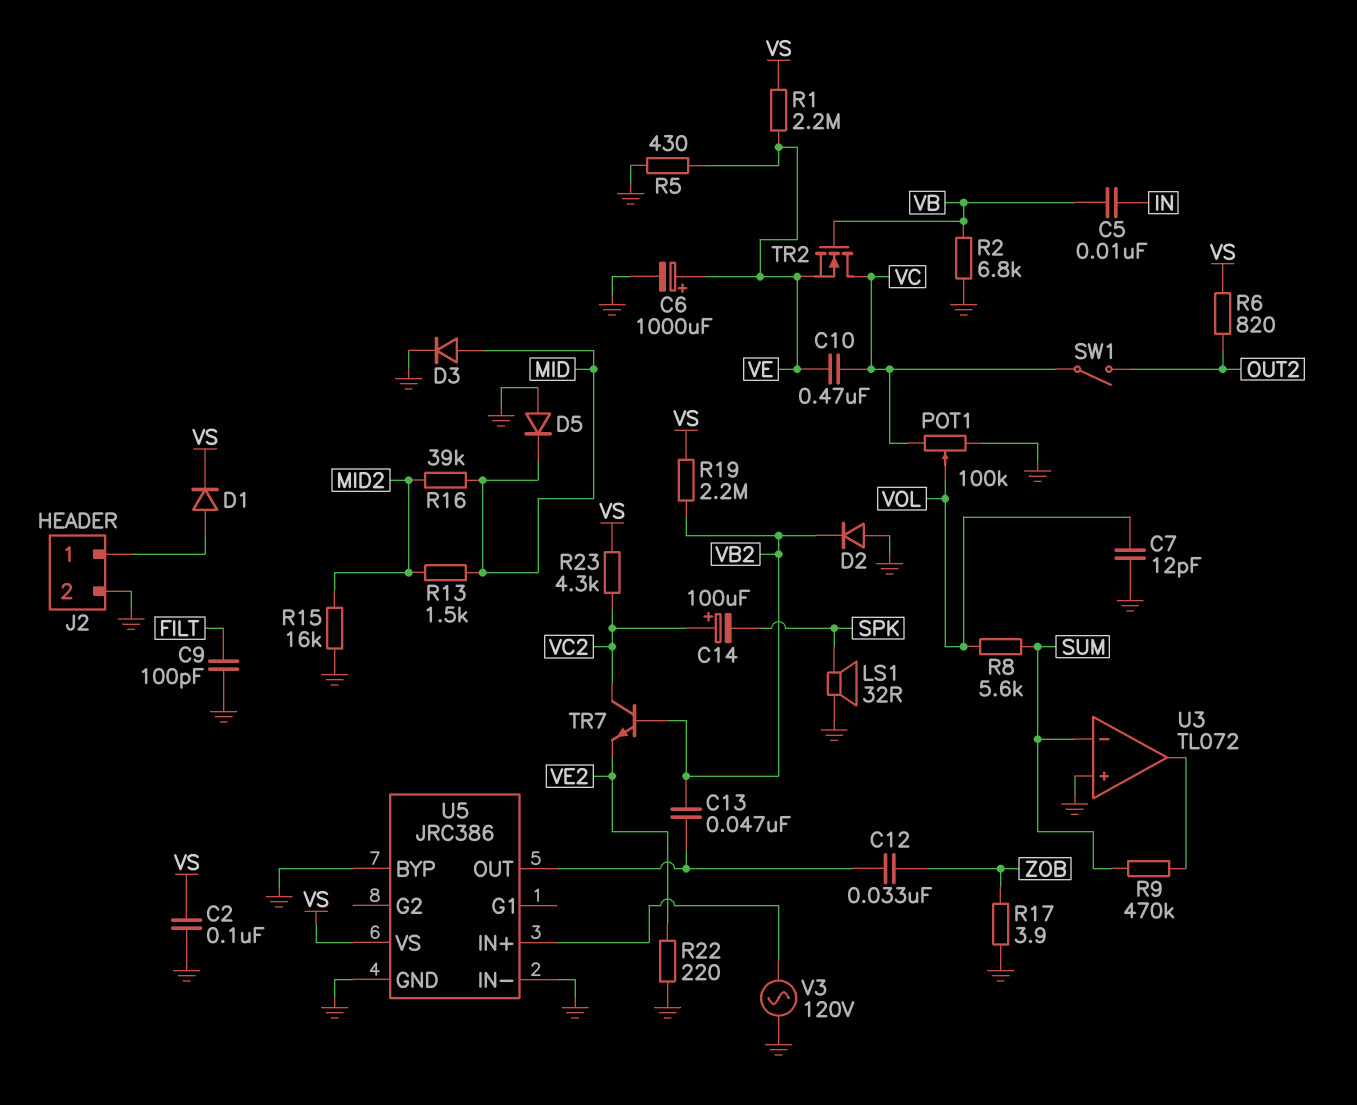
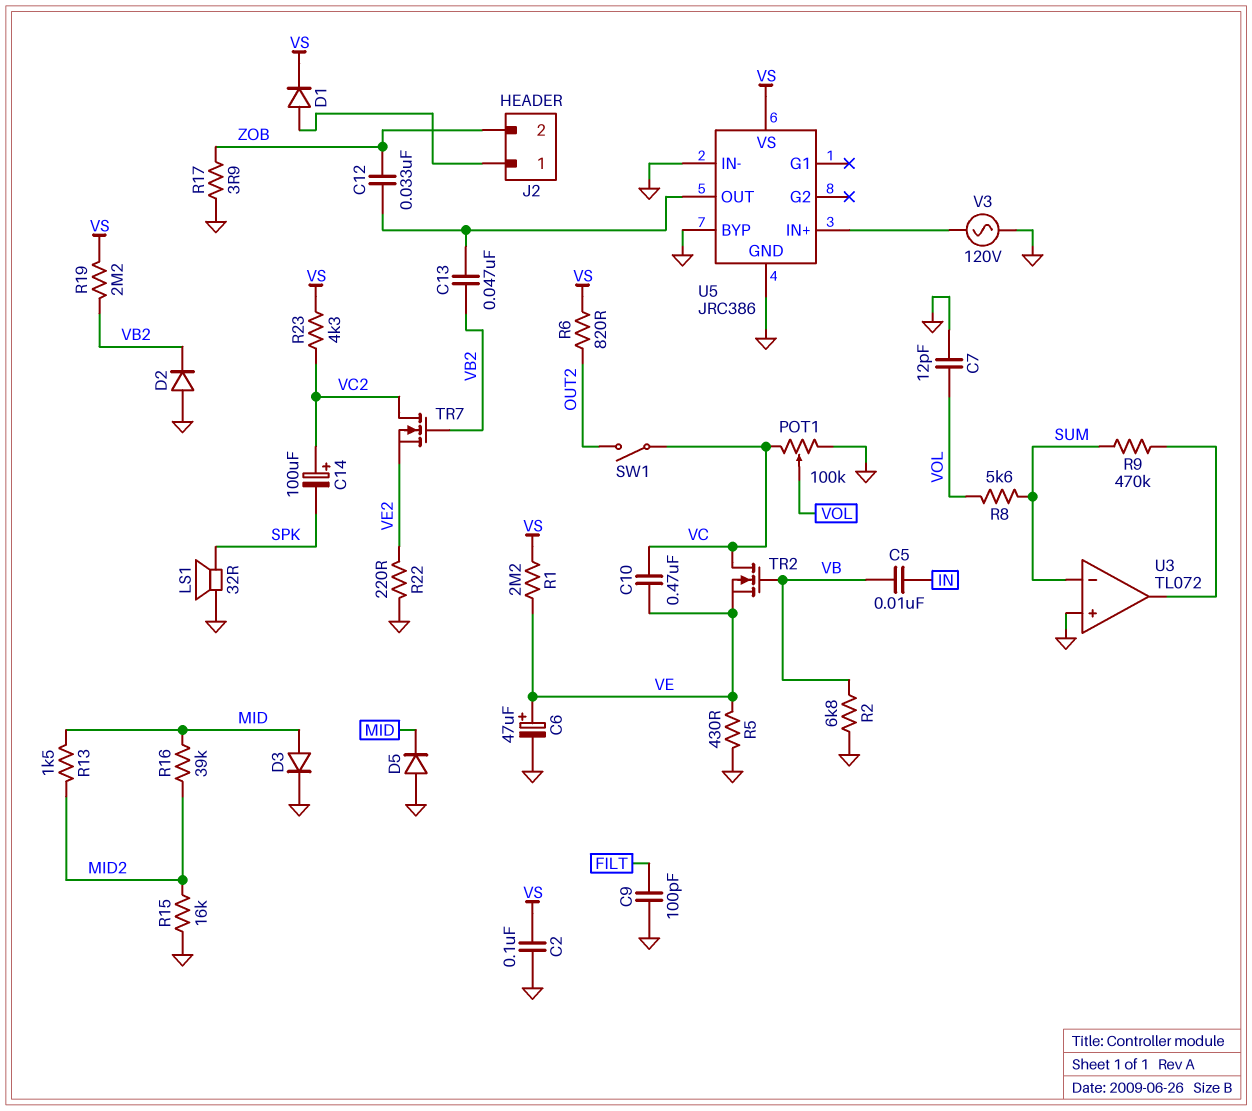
C6: 1000uF (plus VE, minus GND) -> 47uF (plus VE, minus GND)
J2 pin 2: GND -> ZOB
TR7: NPN (B VB2, C VC2, E VE2) -> NMOS (G VB2, D VC2, S VE2)

